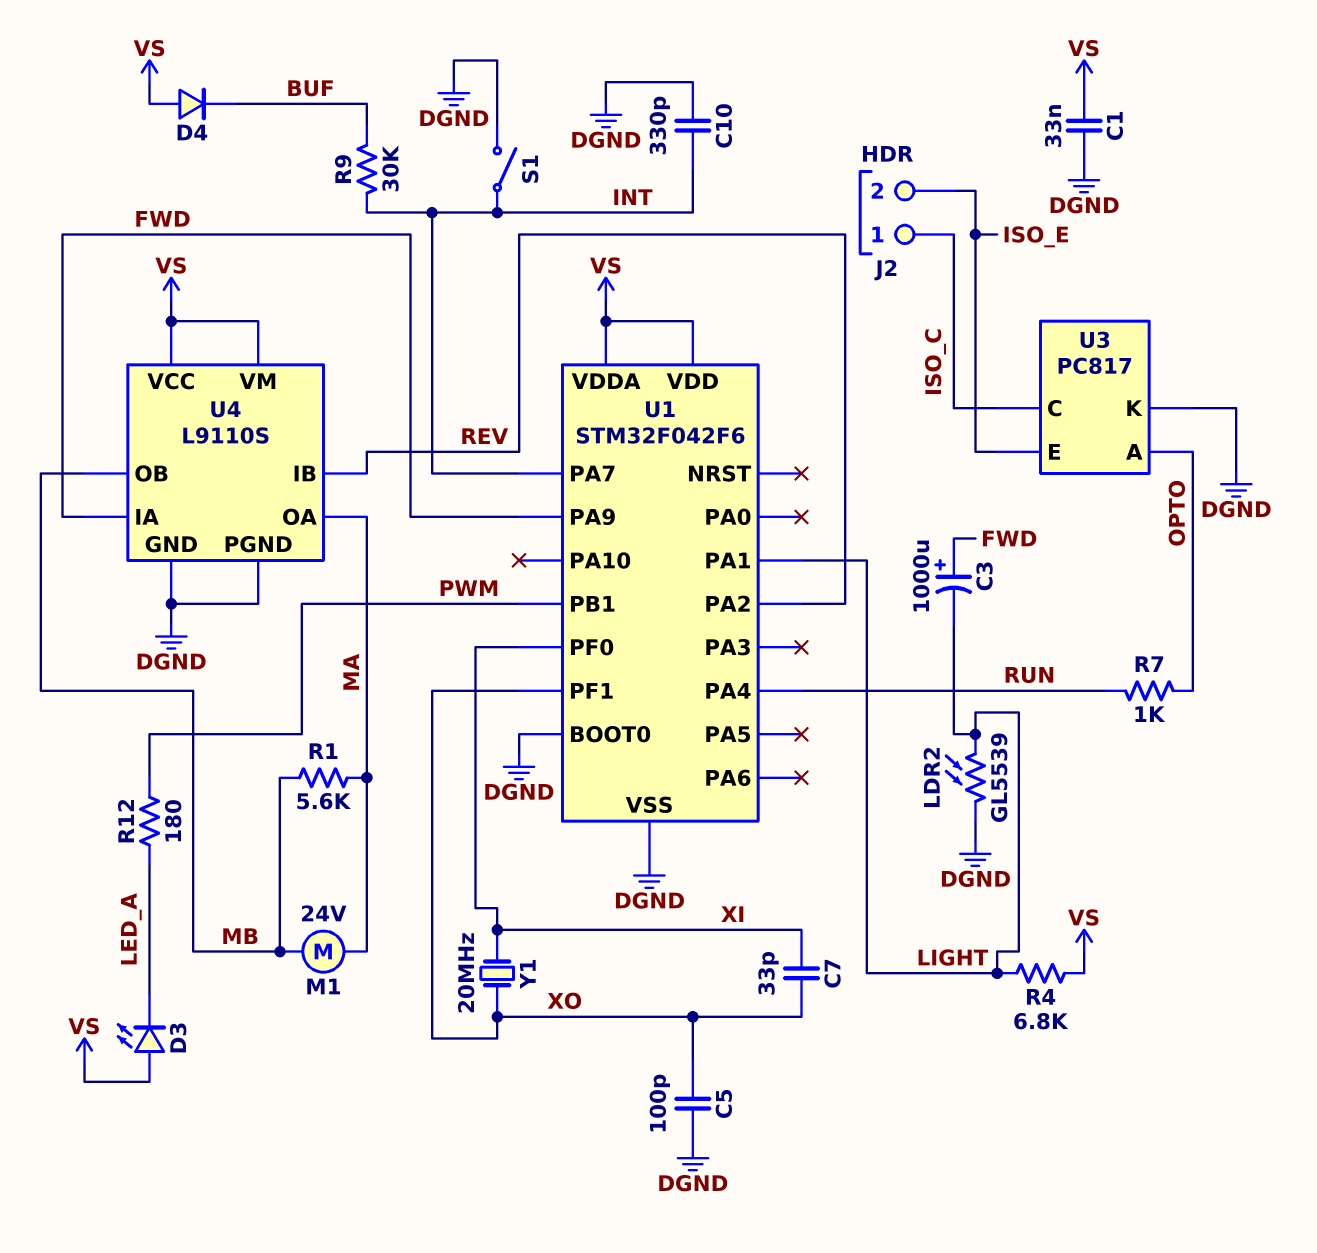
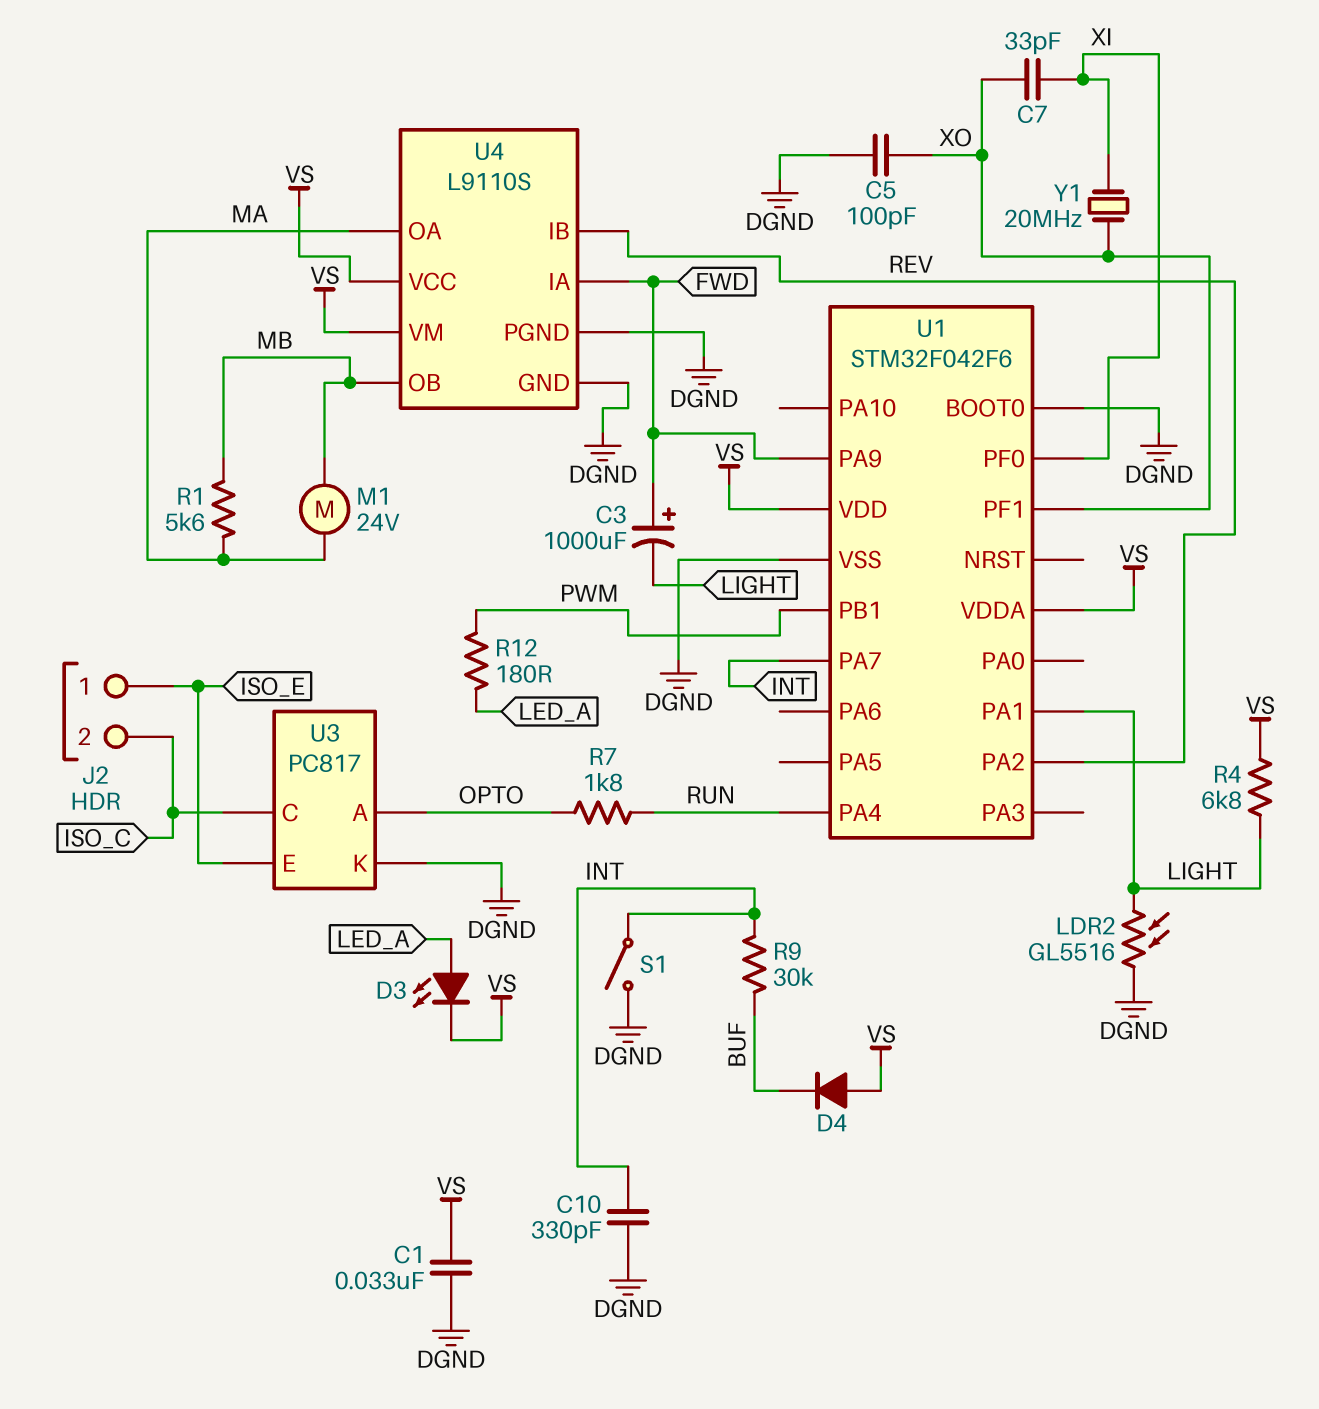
D3: LED (A VS, K LED_A) -> LED (A LED_A, K VS)
J2 pin 1: ISO_C -> ISO_E
J2 pin 2: ISO_E -> ISO_C
LDR2: GL5539 (DGND, LIGHT) -> GL5516 (DGND, LIGHT)
R7: 1k (OPTO, RUN) -> 1.8k (OPTO, RUN)

